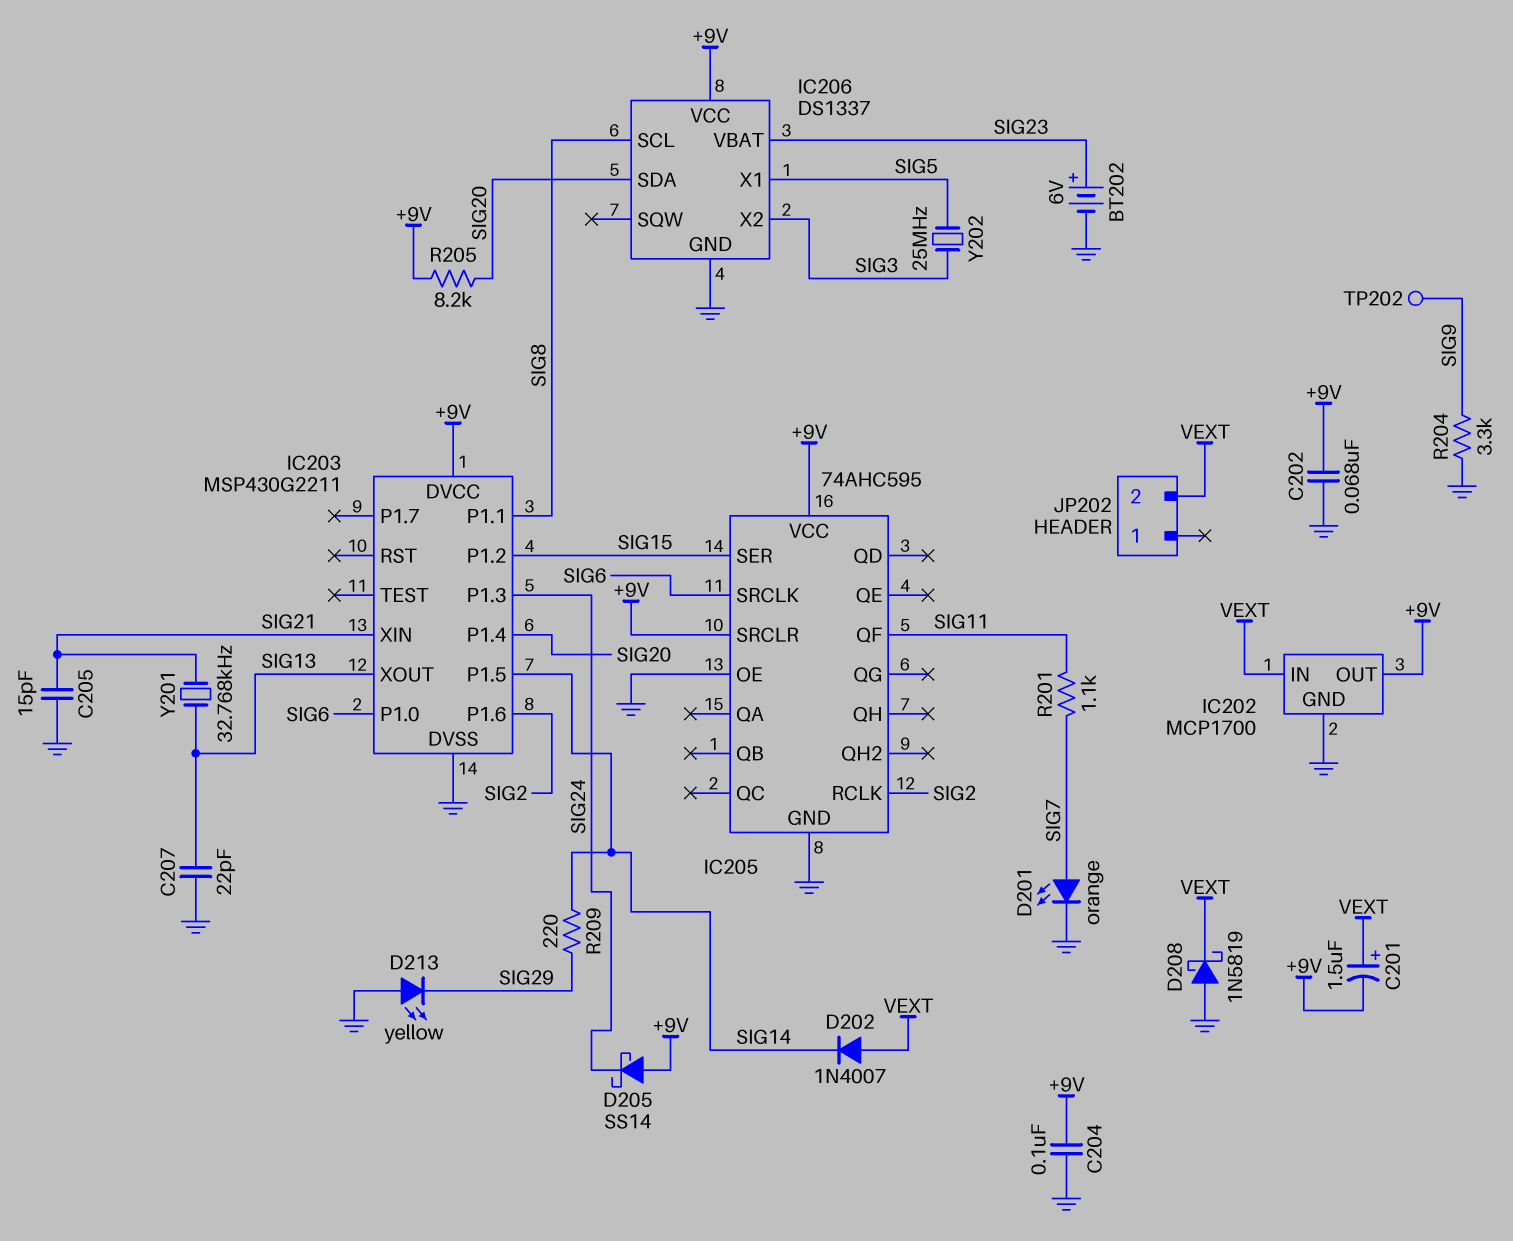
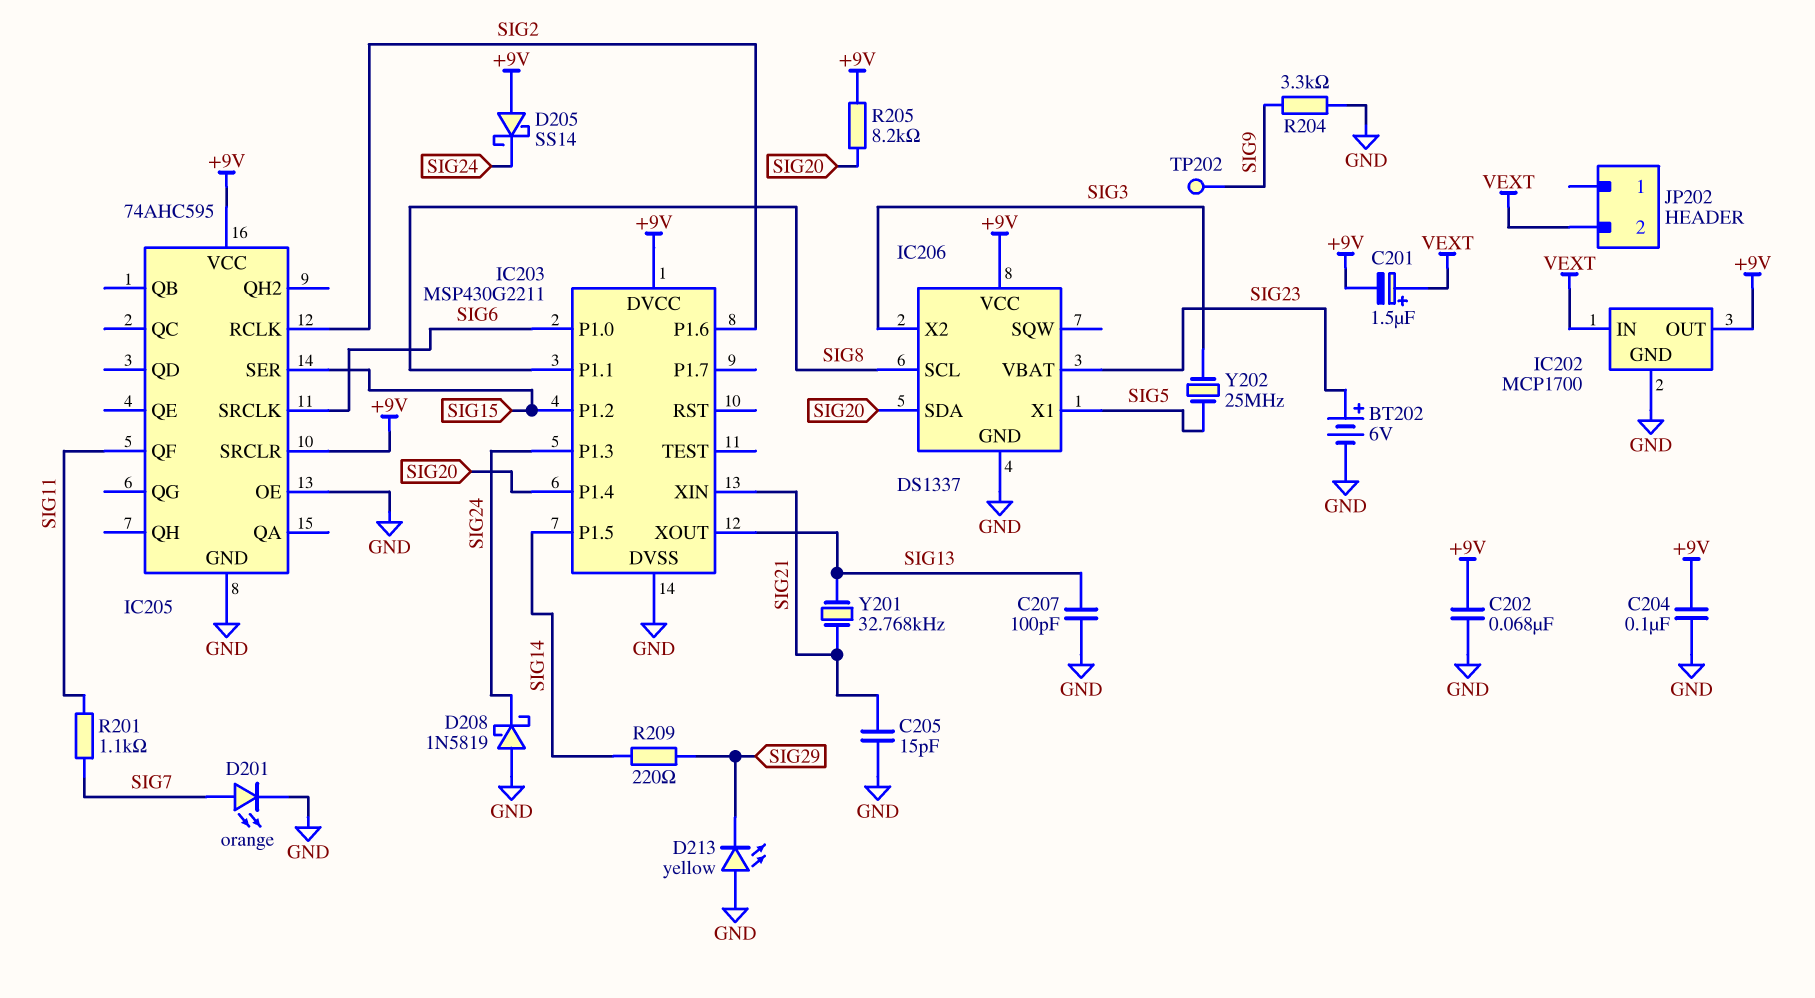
C207: 22pF (GND, SIG13) -> 100pF (GND, SIG13)
D202: diode 1N4007 (A VEXT, K SIG14) -> none
D208: schottky 1N5819 (A GND, K VEXT) -> schottky 1N5819 (A GND, K SIG24)

